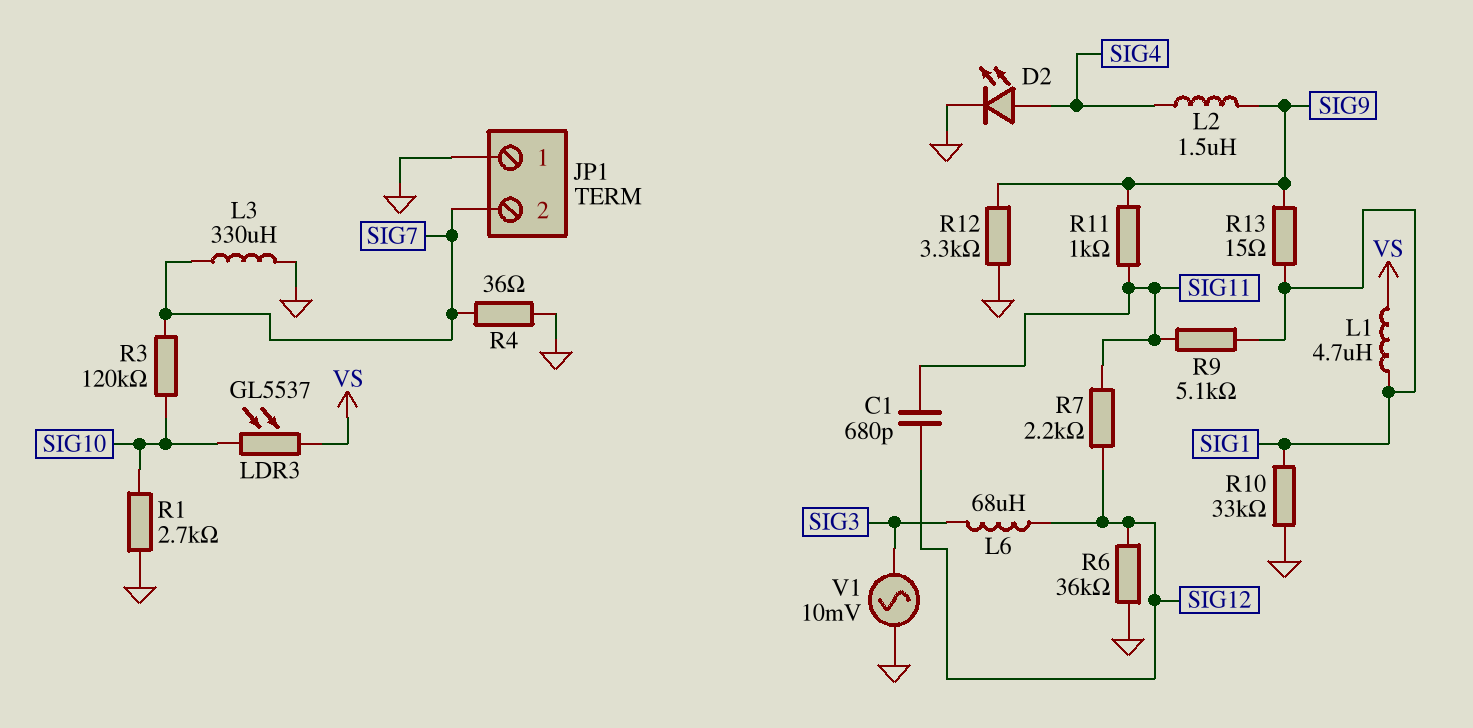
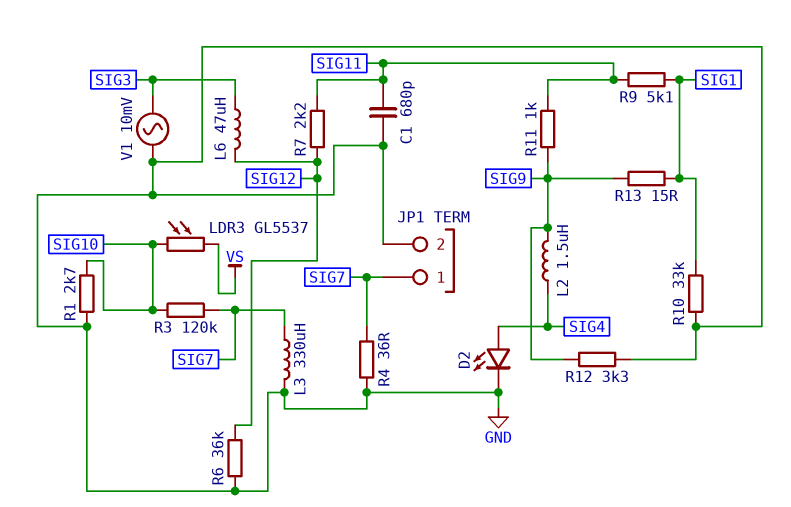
C1: 680pF (SIG11, SIG12) -> 680pF (GND, SIG11)
JP1 pin 1: GND -> SIG7
JP1 pin 2: SIG7 -> GND
L1: 4.7uH (SIG1, VS) -> none
L6: 68uH (SIG3, SIG12) -> 47uH (SIG3, SIG12)

